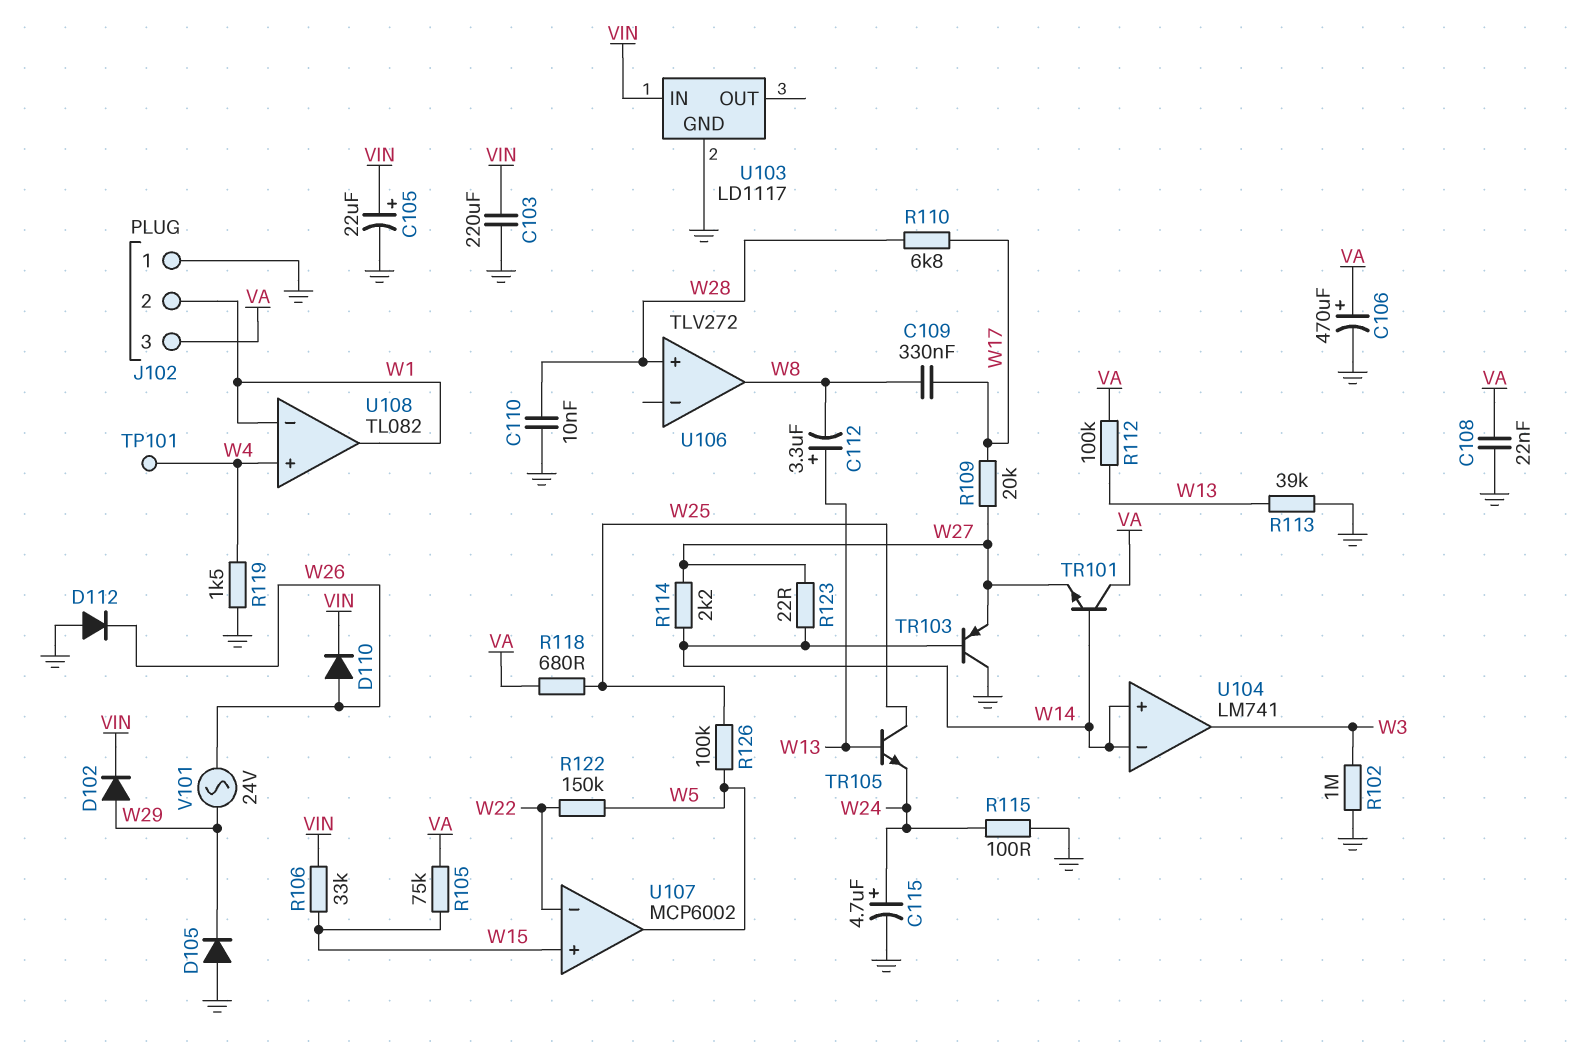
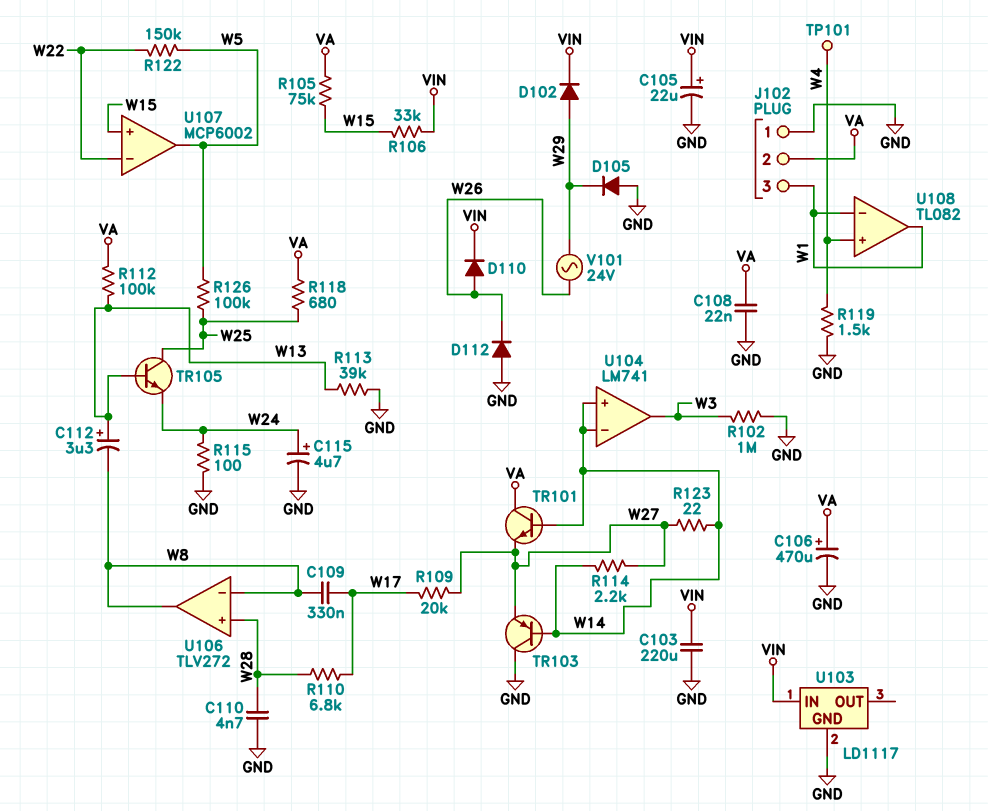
C110: 10nF (GND, W28) -> 4.7nF (GND, W28)
J102 pin 2: W1 -> VA
J102 pin 3: VA -> W1
U106 pin in-: none -> W8

